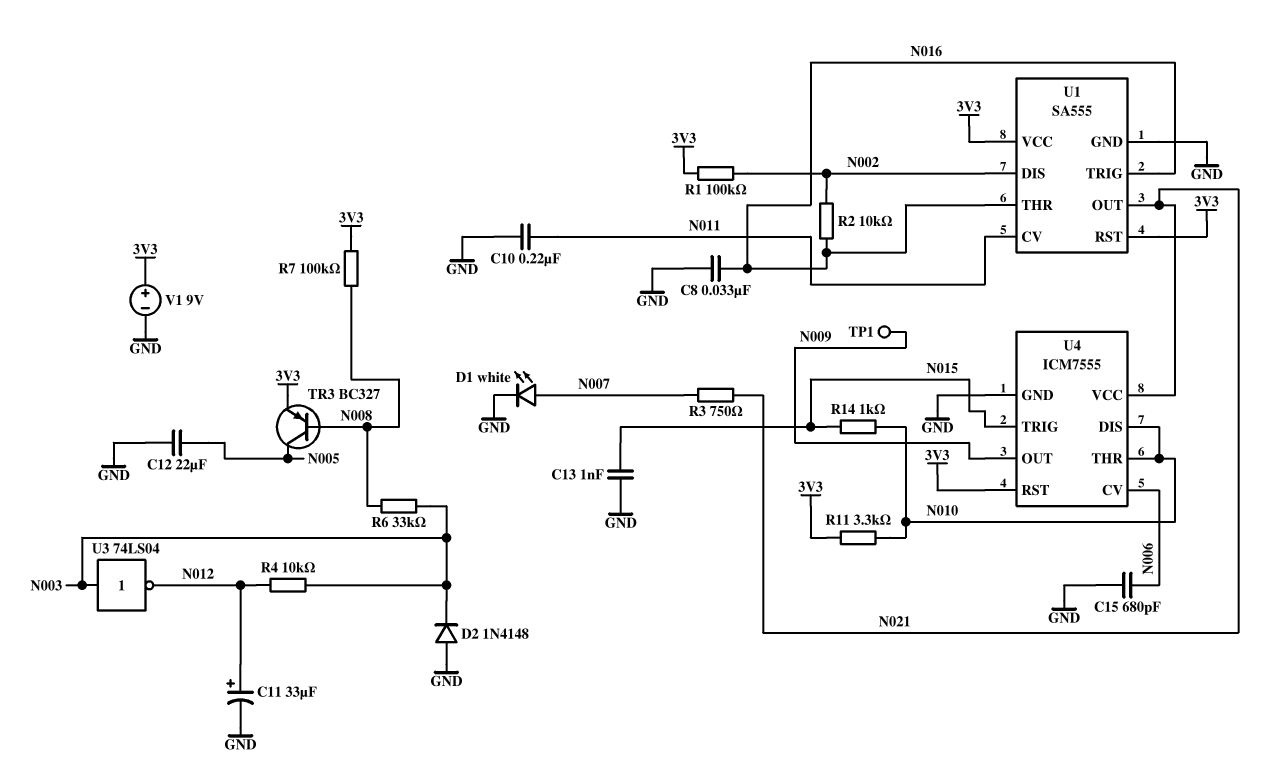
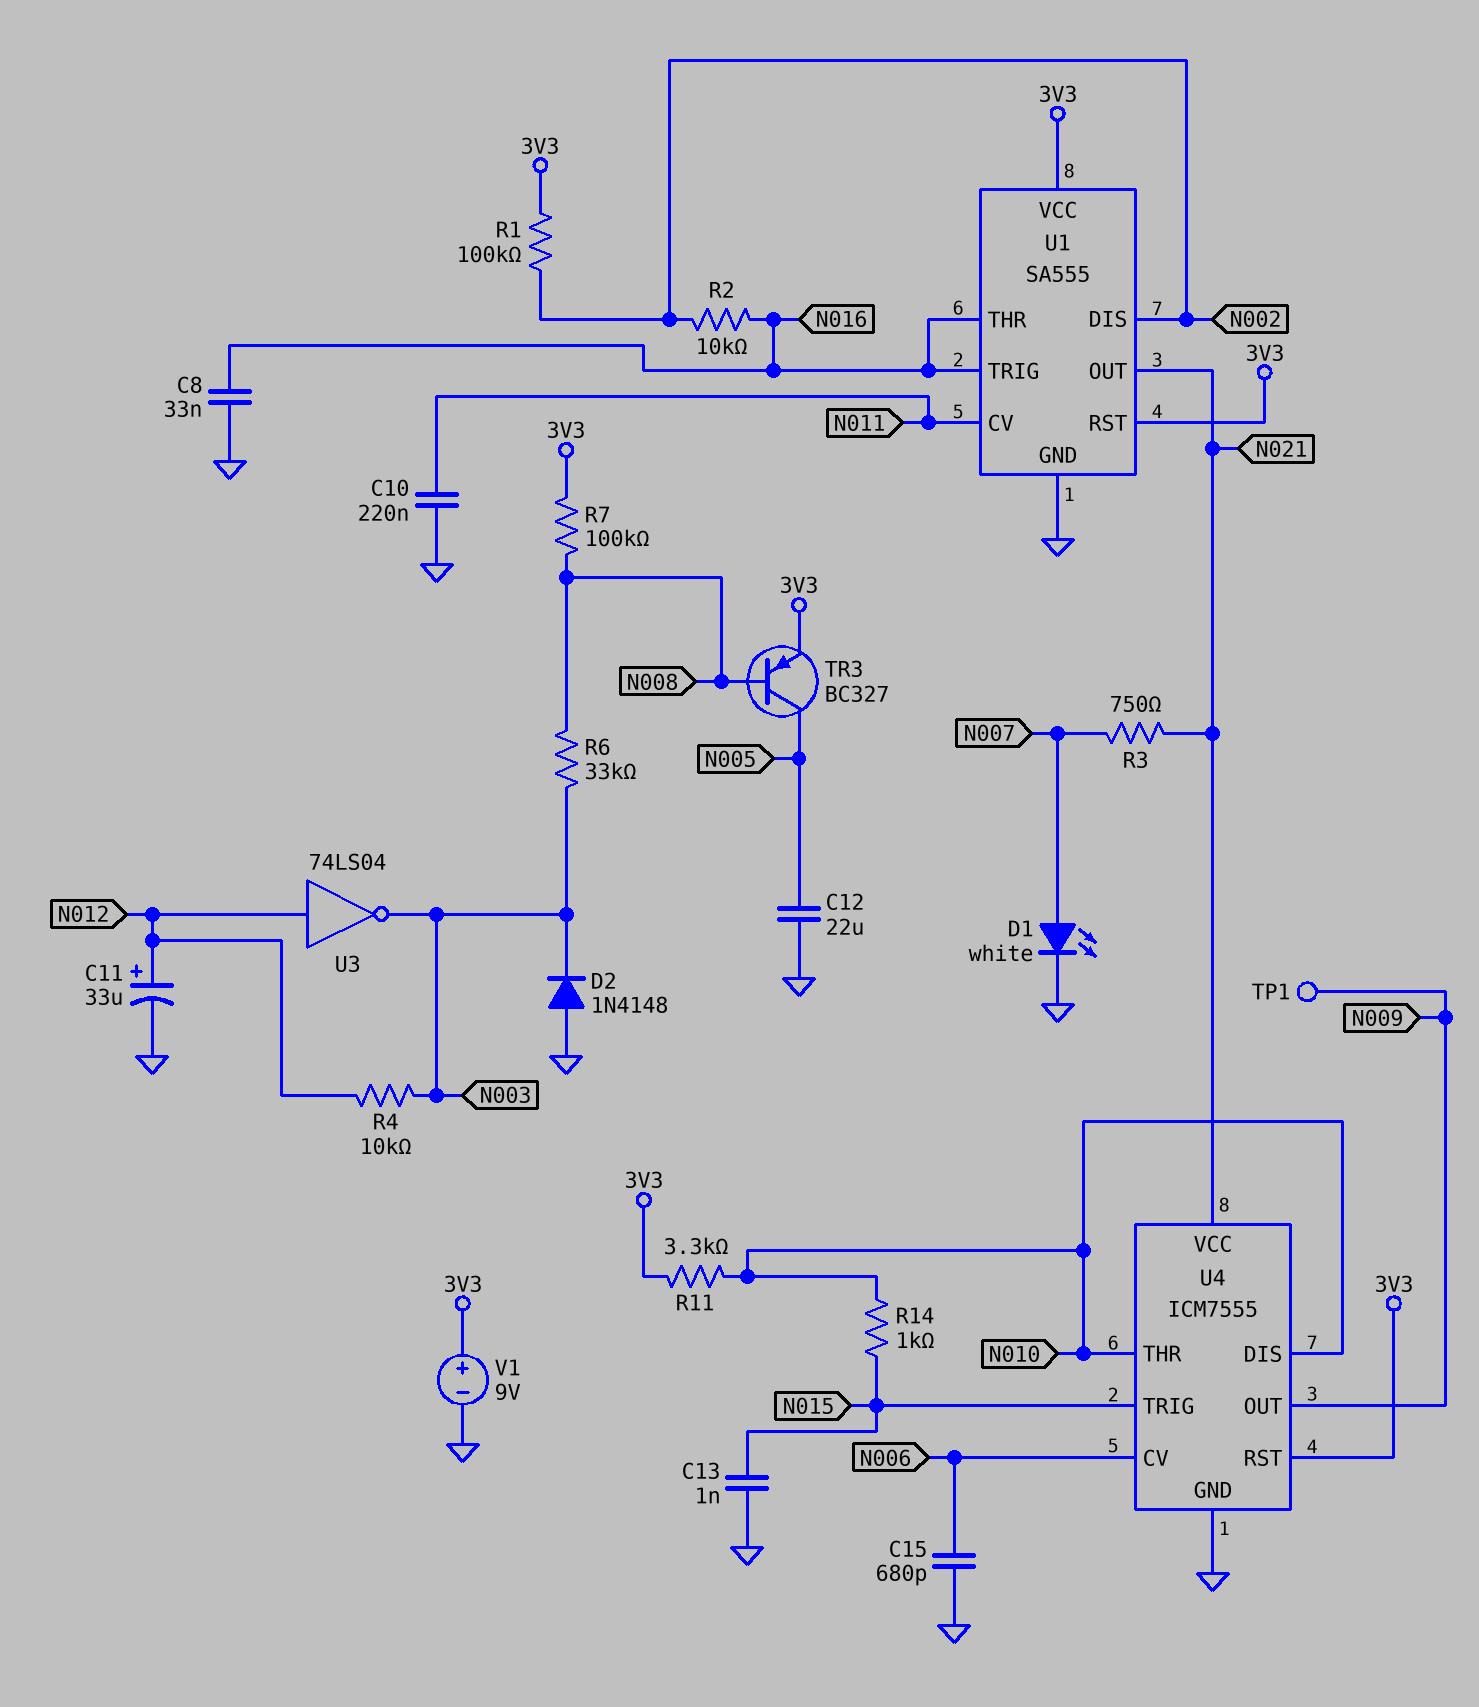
U3: NOT 74LS04 (in N003, out N012) -> NOT 74LS04 (in N012, out N003)

